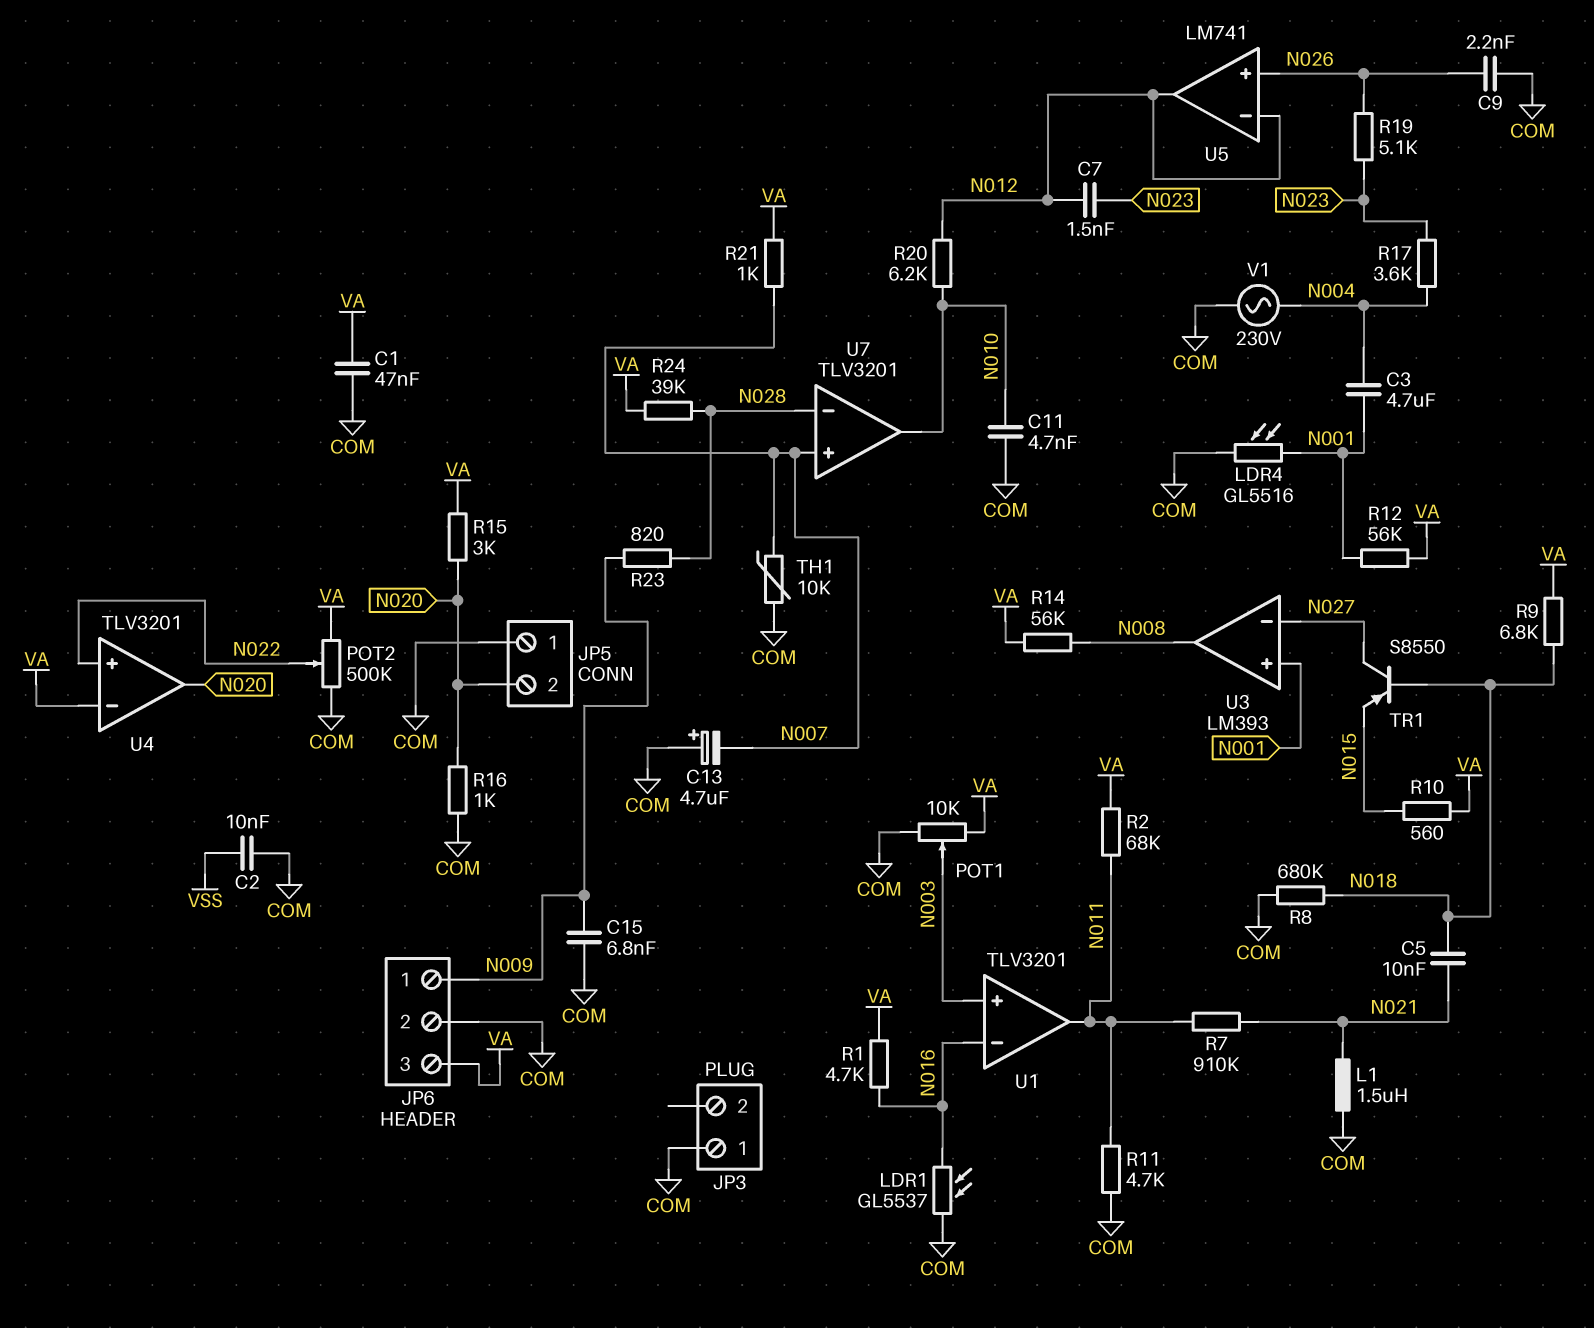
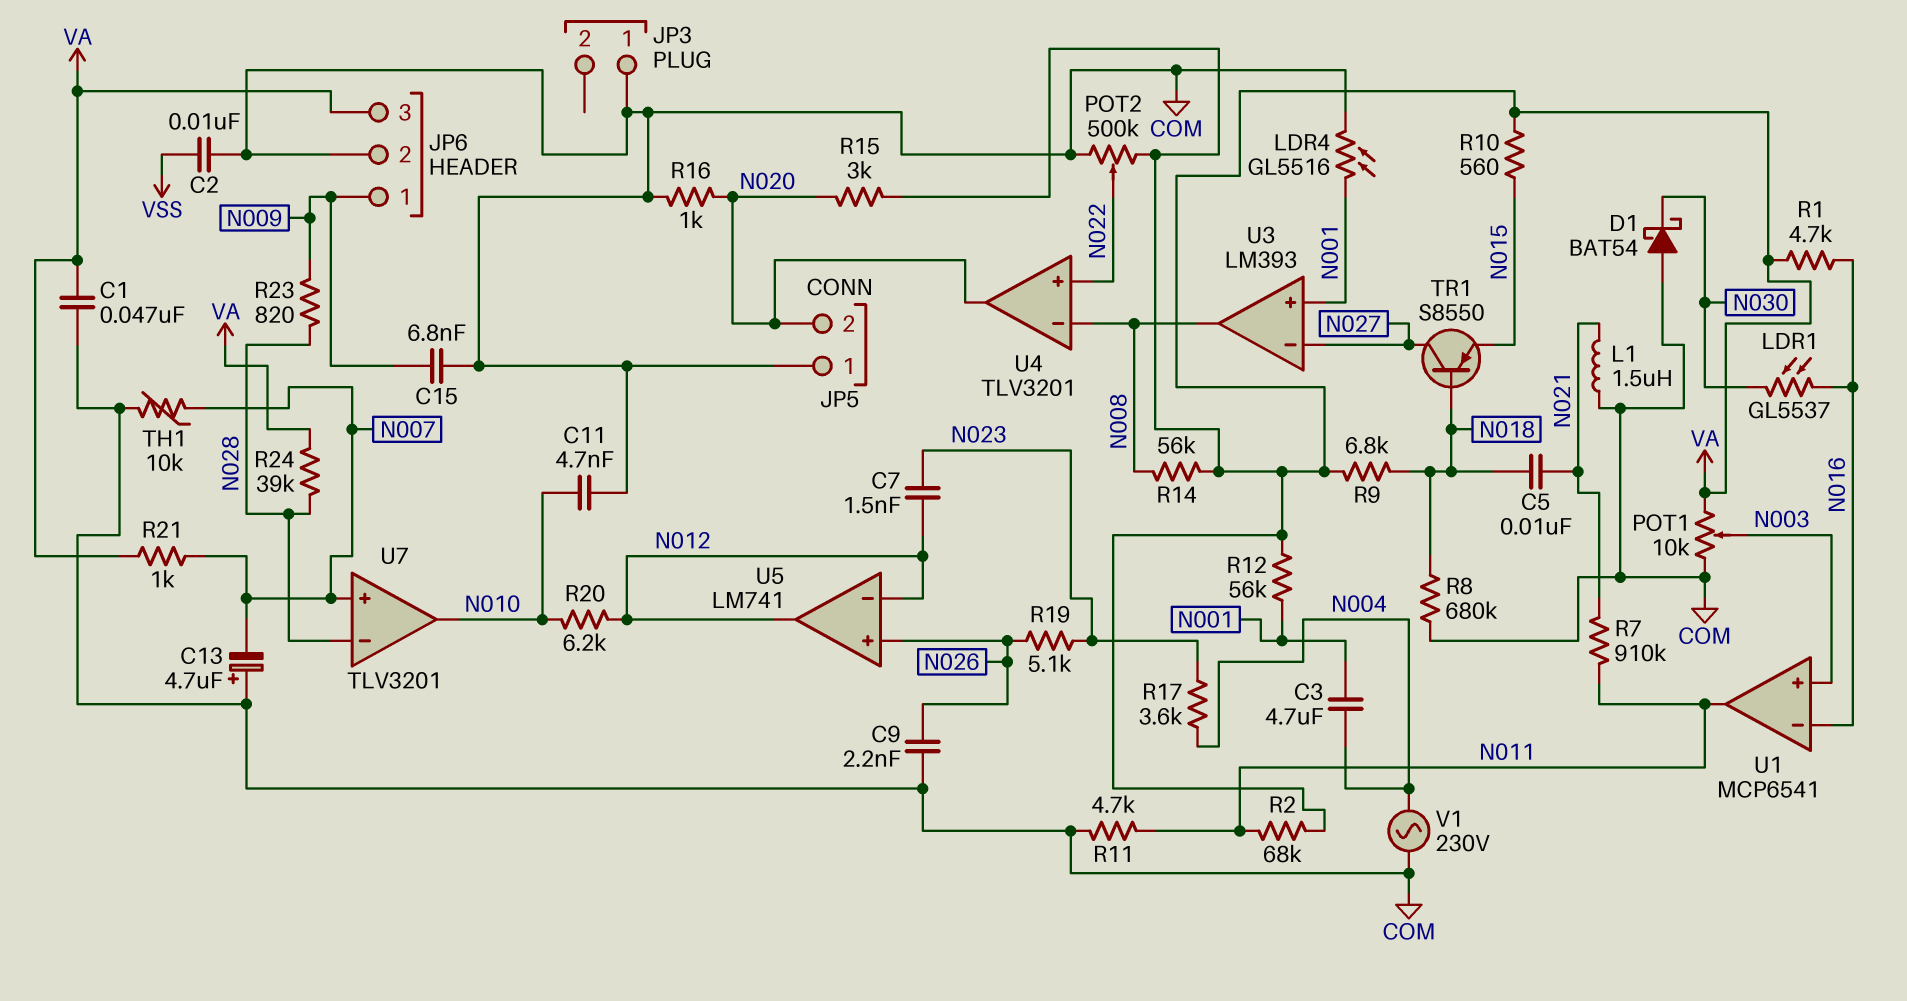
D1: none -> schottky BAT54 (A COM, K N030)
LDR1: GL5537 (COM, N016) -> GL5537 (N016, N030)
U1: TLV3201 -> MCP6541
U4 pin in-: VA -> N008

